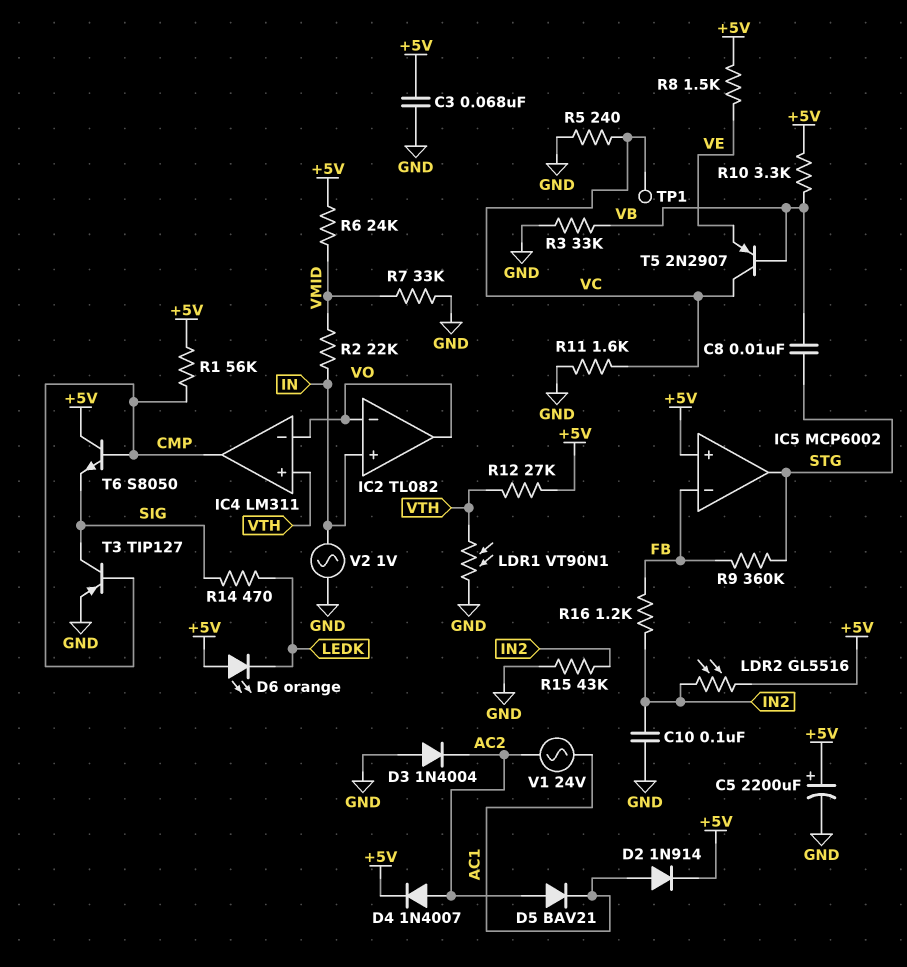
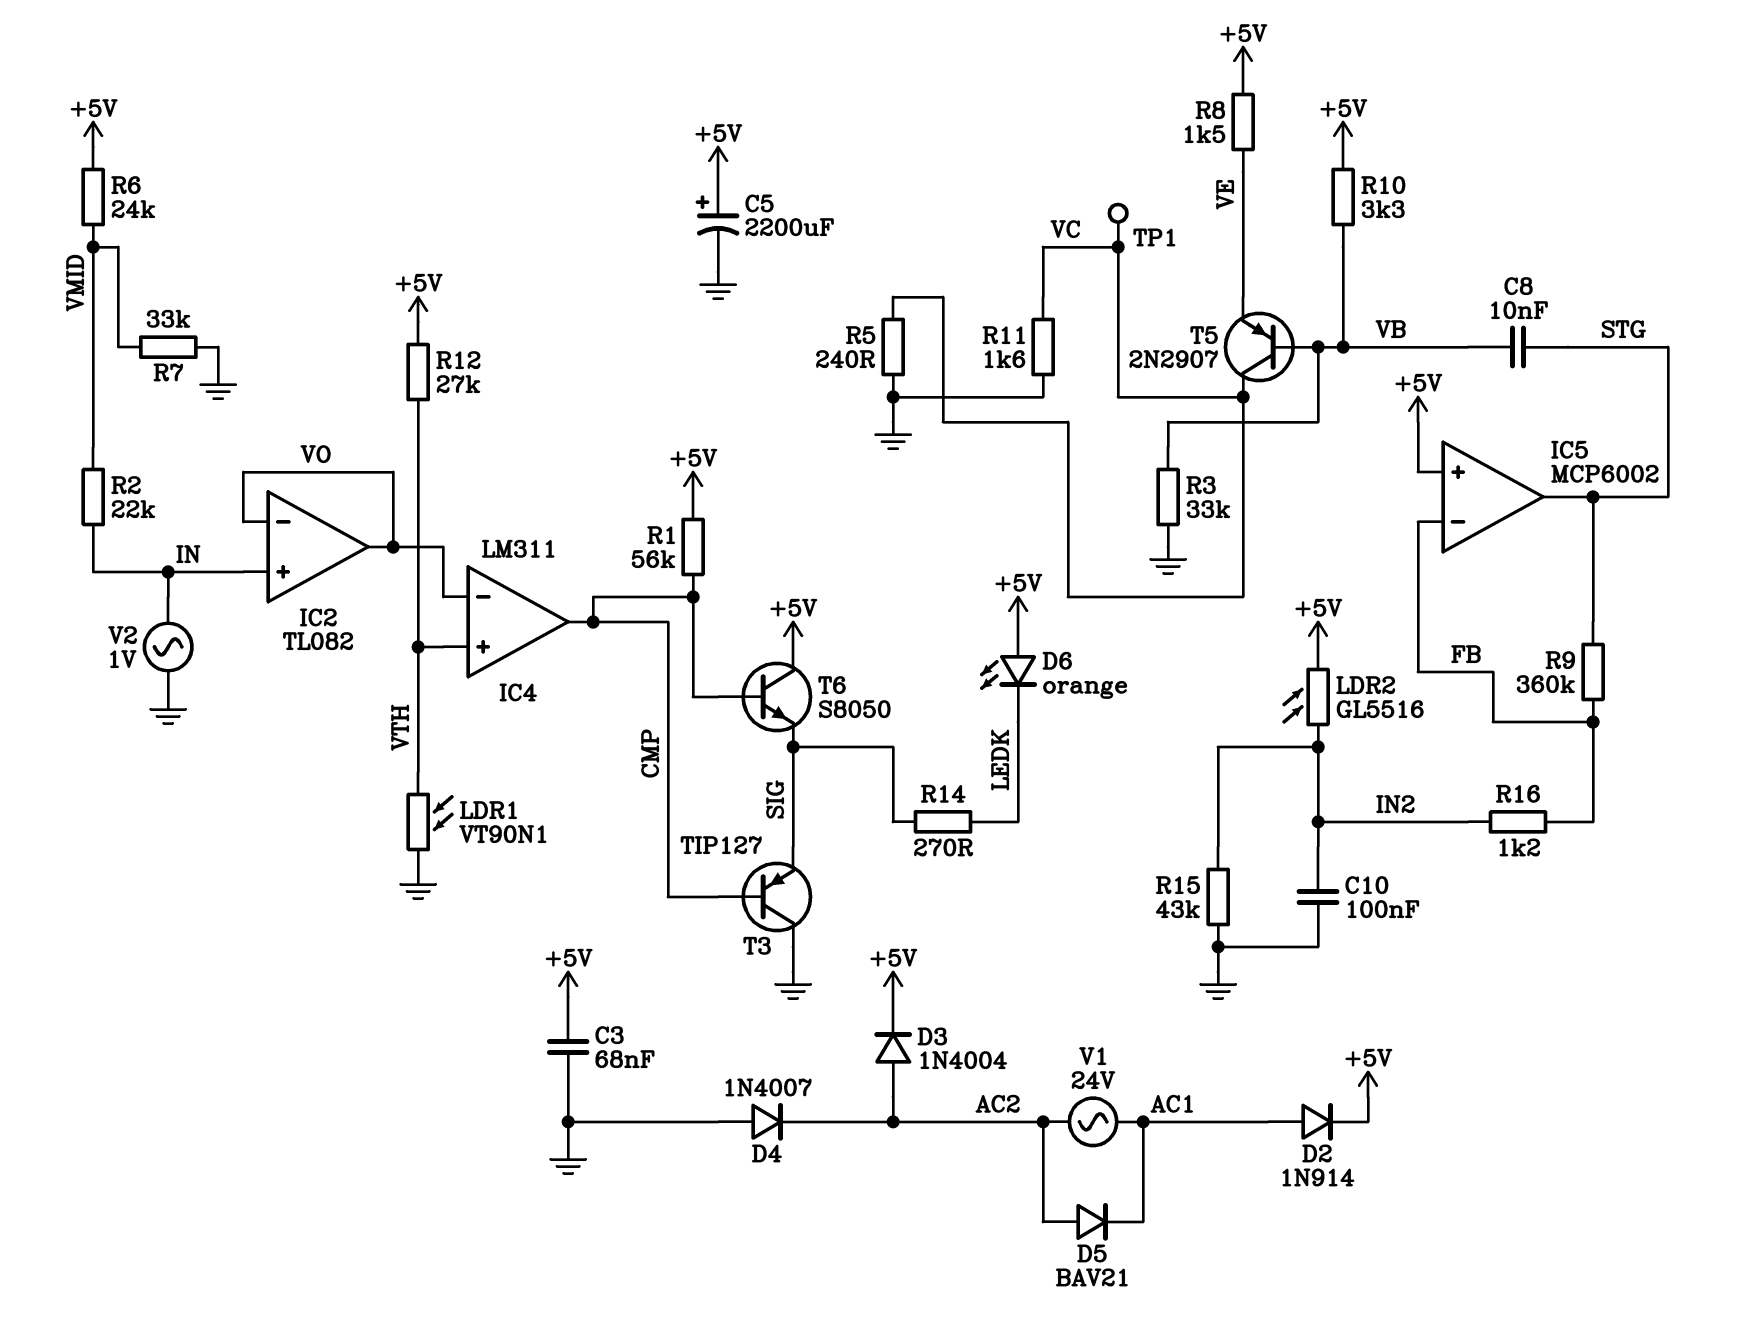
D3: diode 1N4004 (A GND, K AC2) -> diode 1N4004 (A AC2, K +5V)
D4: diode 1N4007 (A AC2, K +5V) -> diode 1N4007 (A GND, K AC2)
R14: 470 (LEDK, SIG) -> 270 (LEDK, SIG)
T3: PNP TIP127 (B CMP, C SIG, E GND) -> PNP TIP127 (B CMP, C GND, E SIG)

